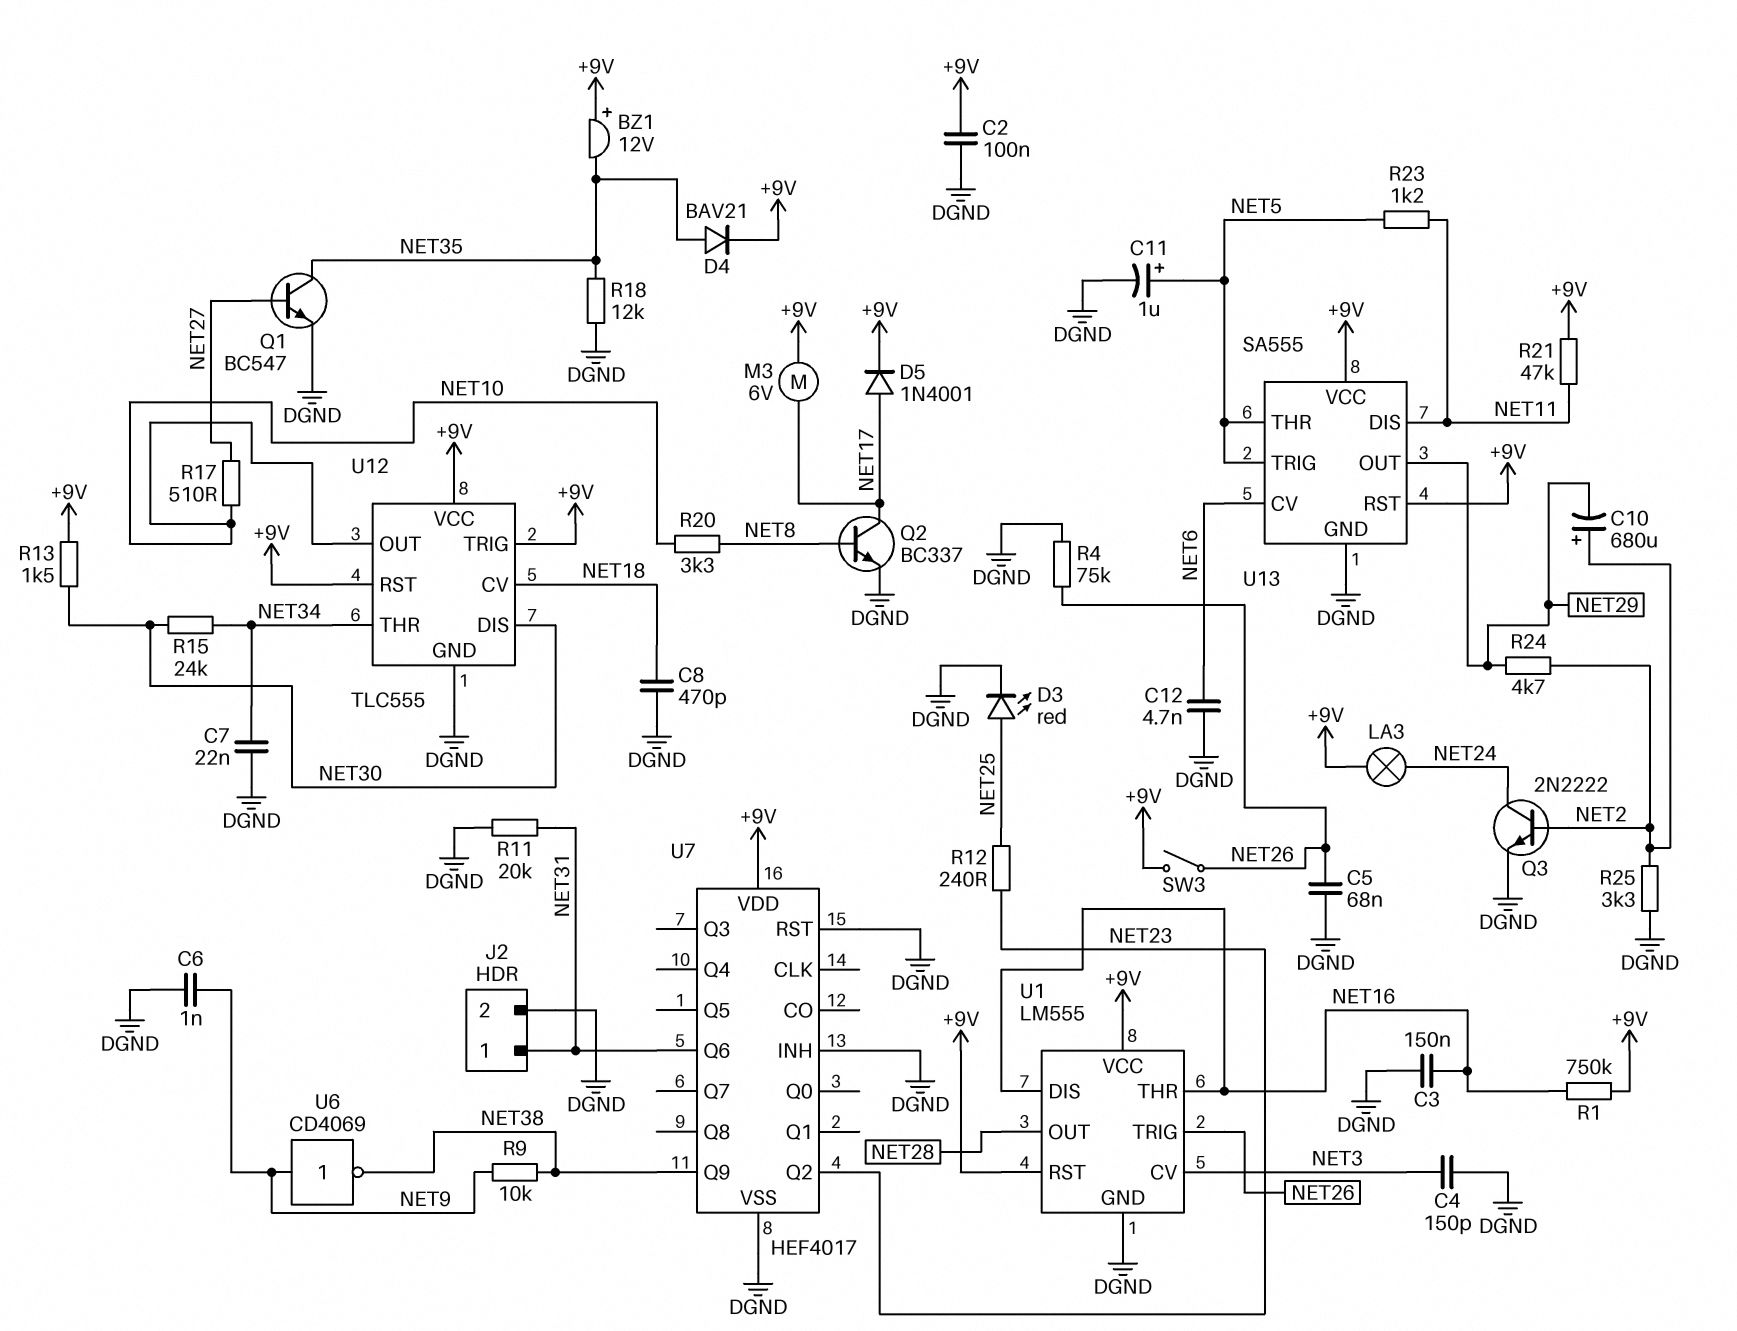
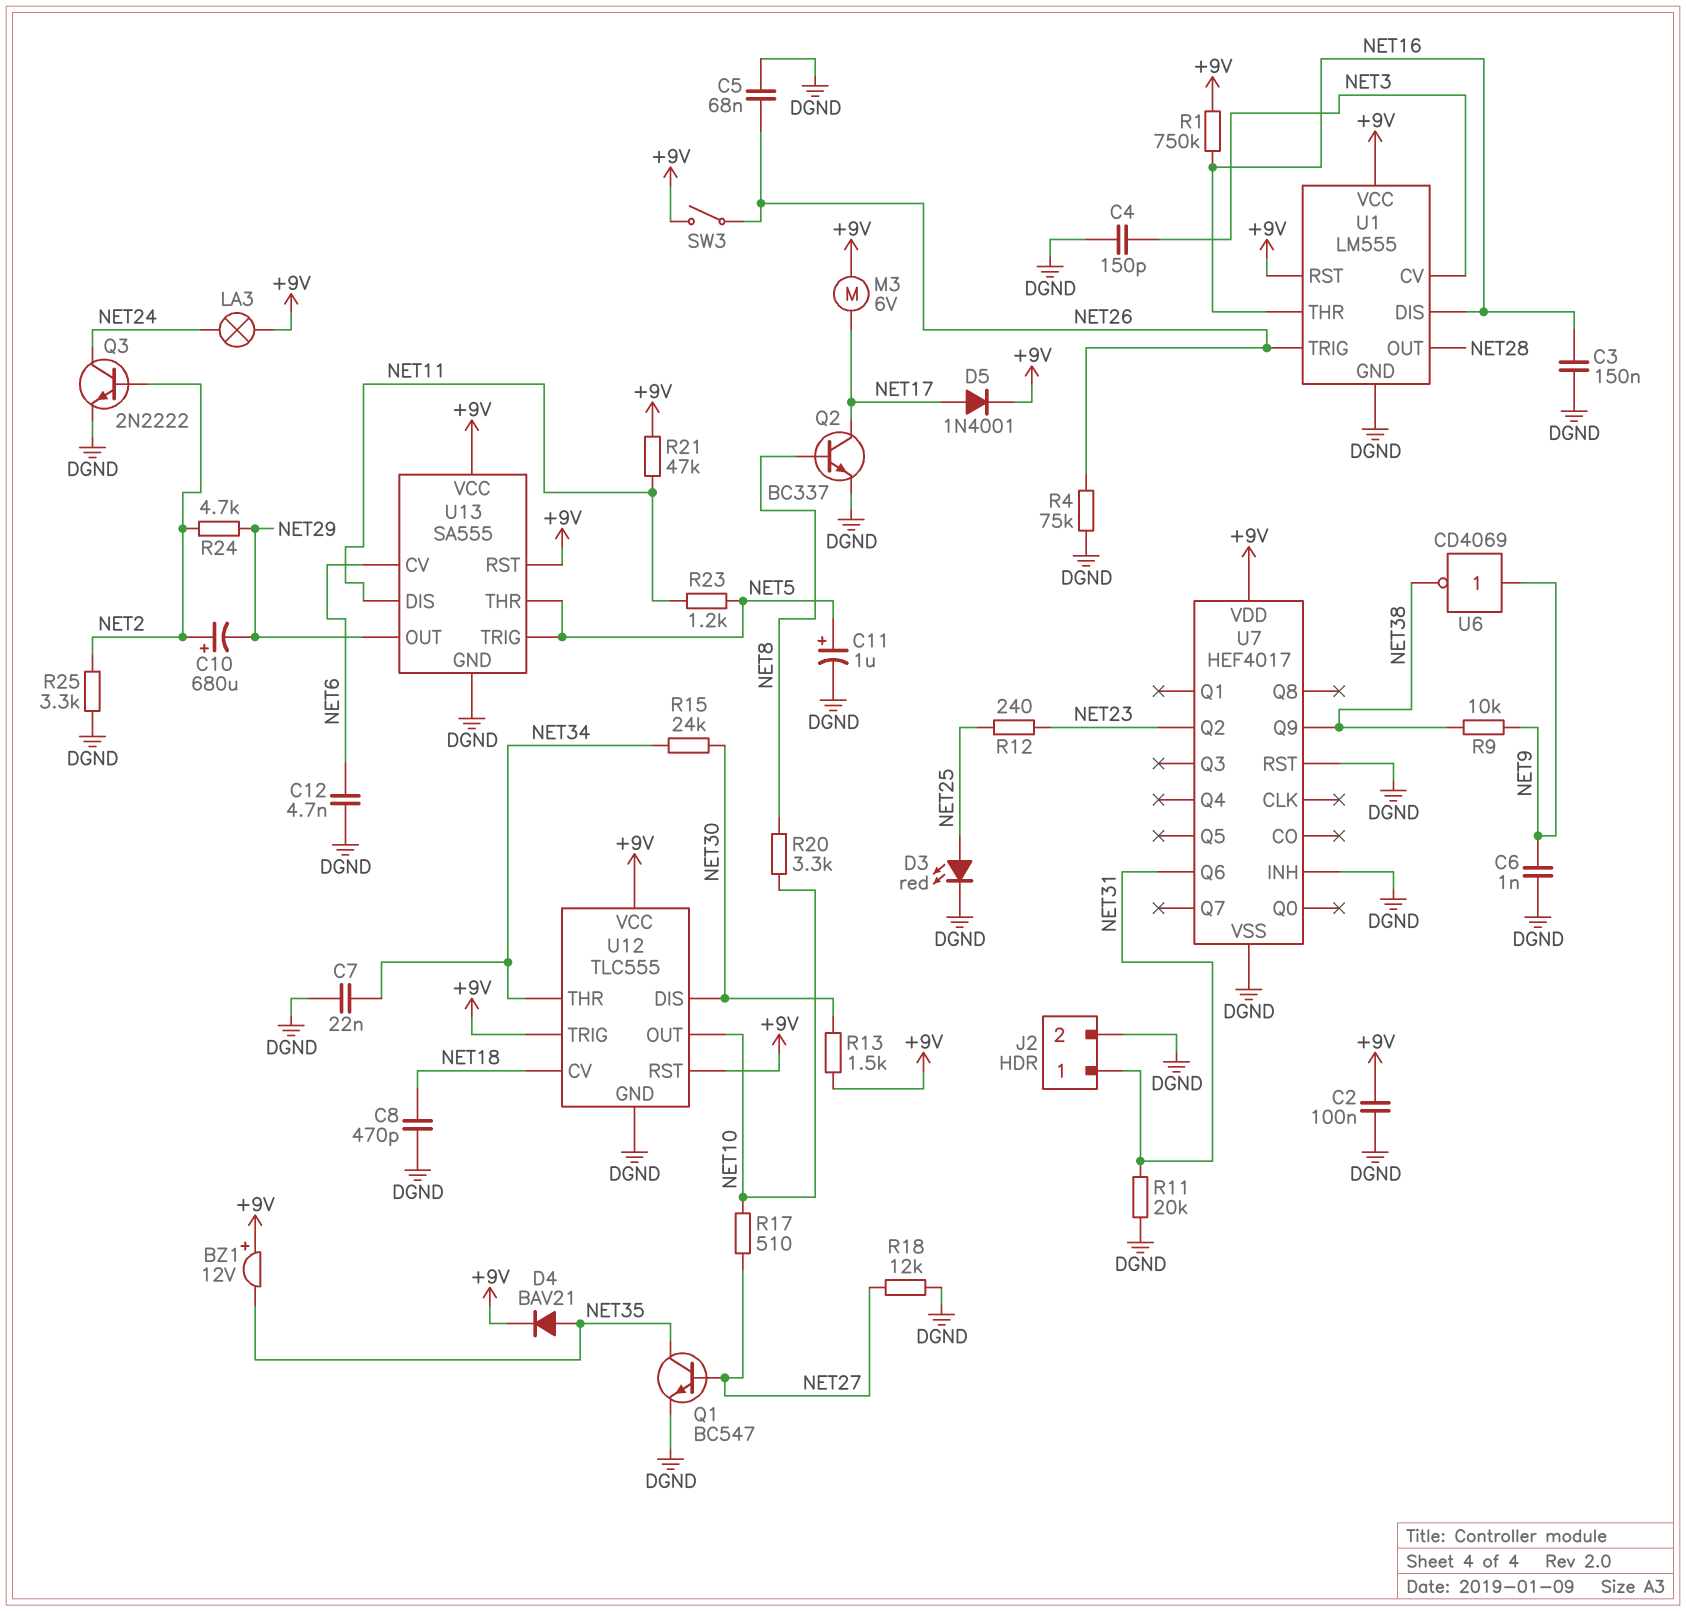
R18: 12k (DGND, NET35) -> 12k (DGND, NET27)

